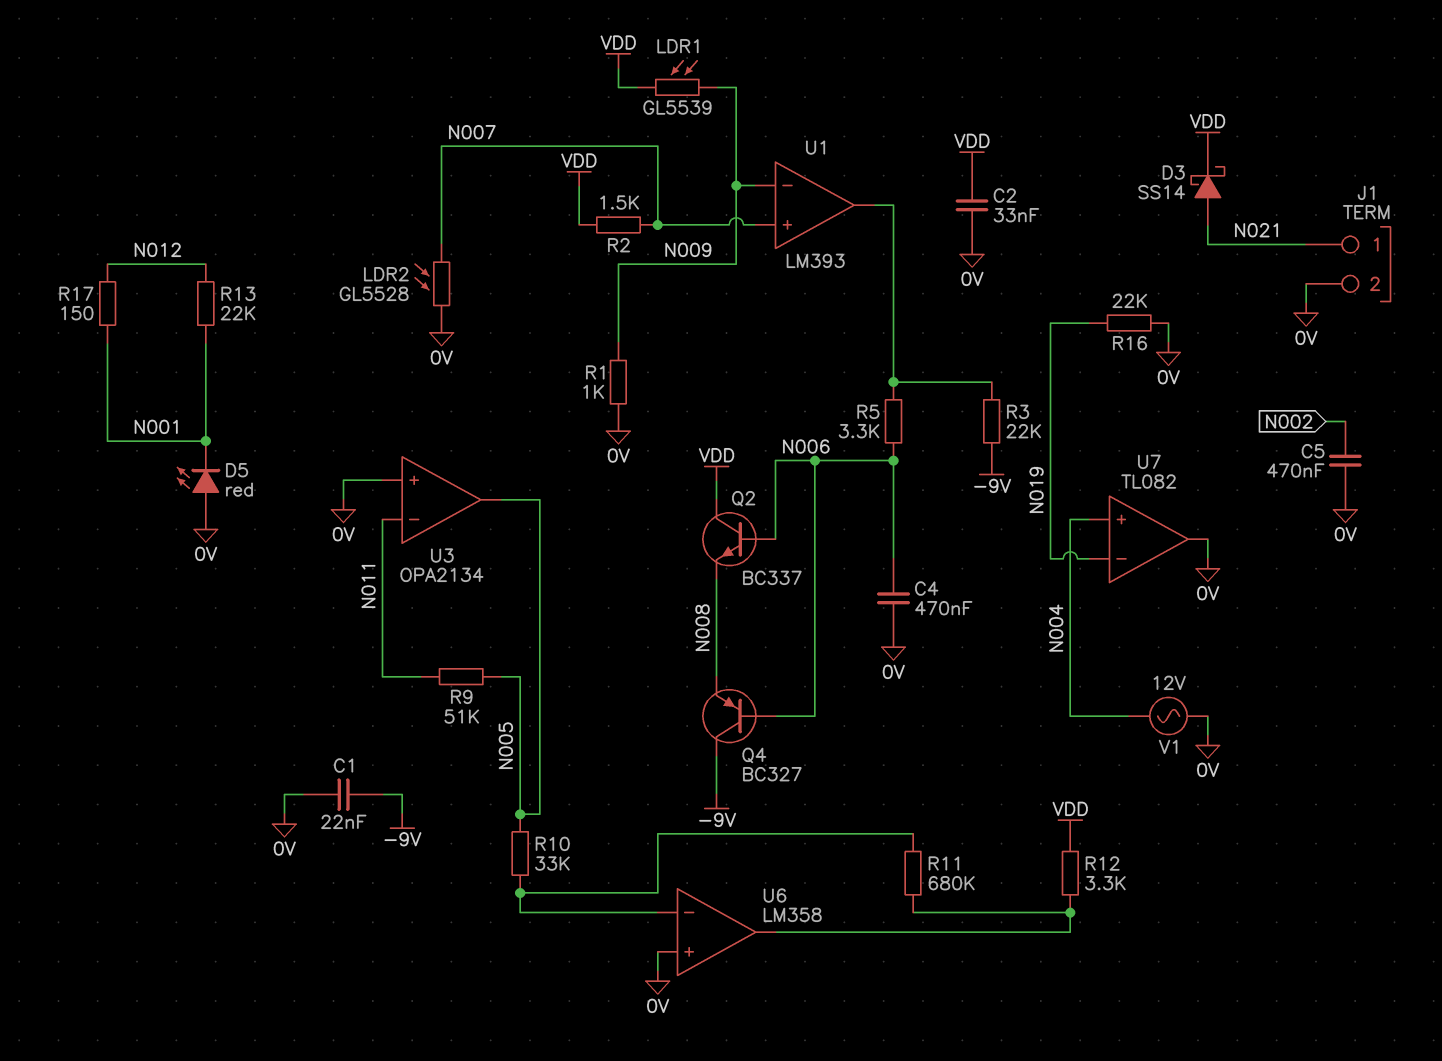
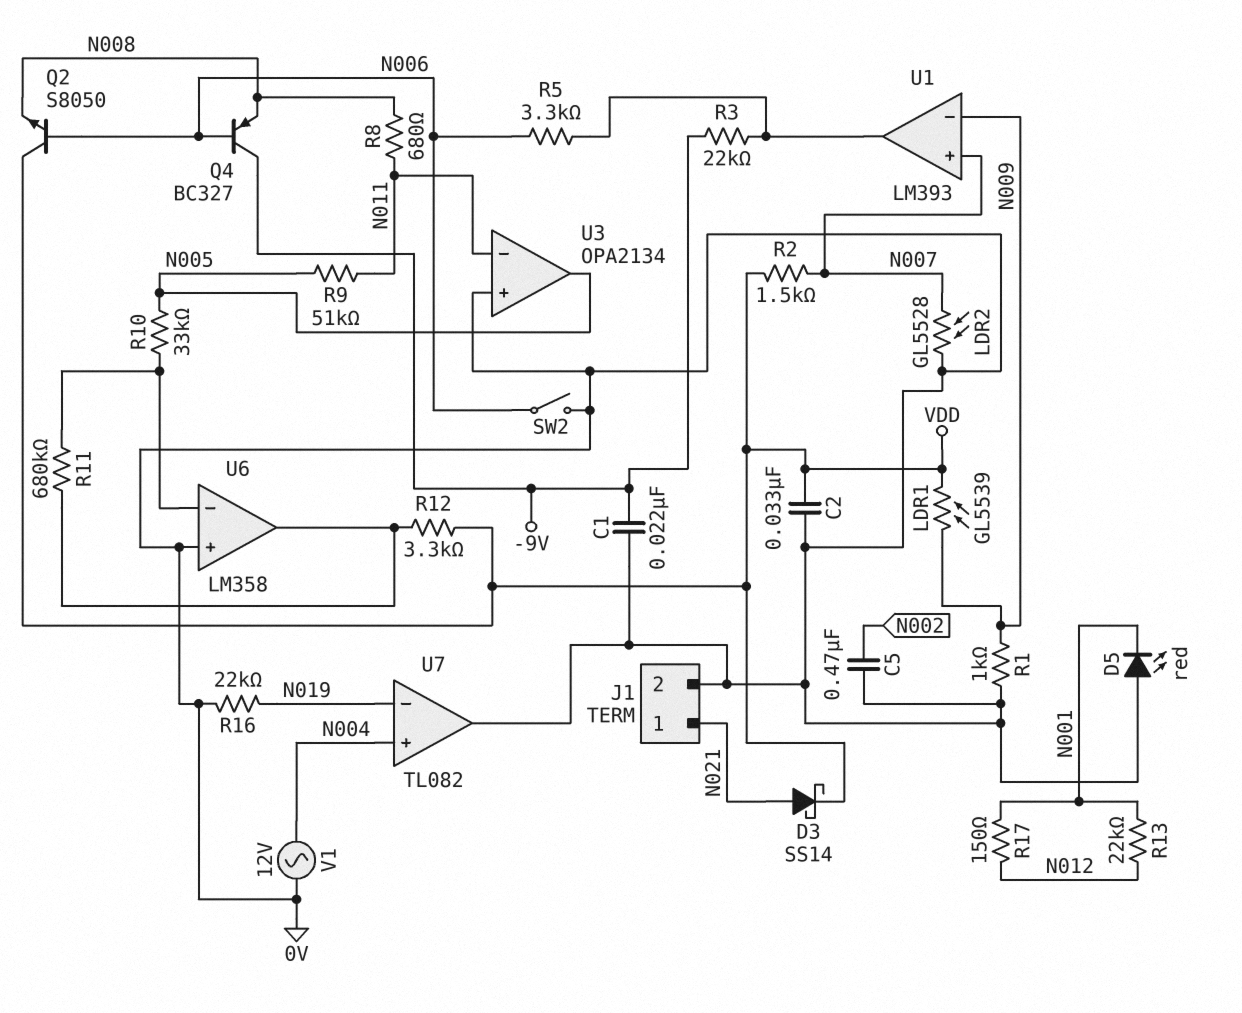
C4: 470nF (0V, N006) -> none
Q2: NPN BC337 (B N006, C VDD, E N008) -> NPN S8050 (B N006, C VDD, E N008)
R8: none -> 680 (N008, N011)
SW2: none -> switch (0V, N006)

